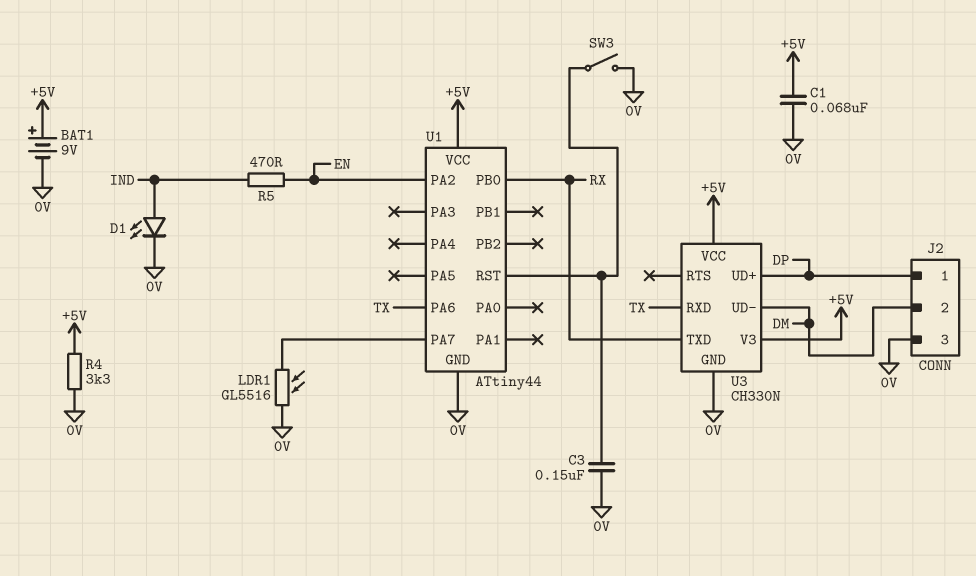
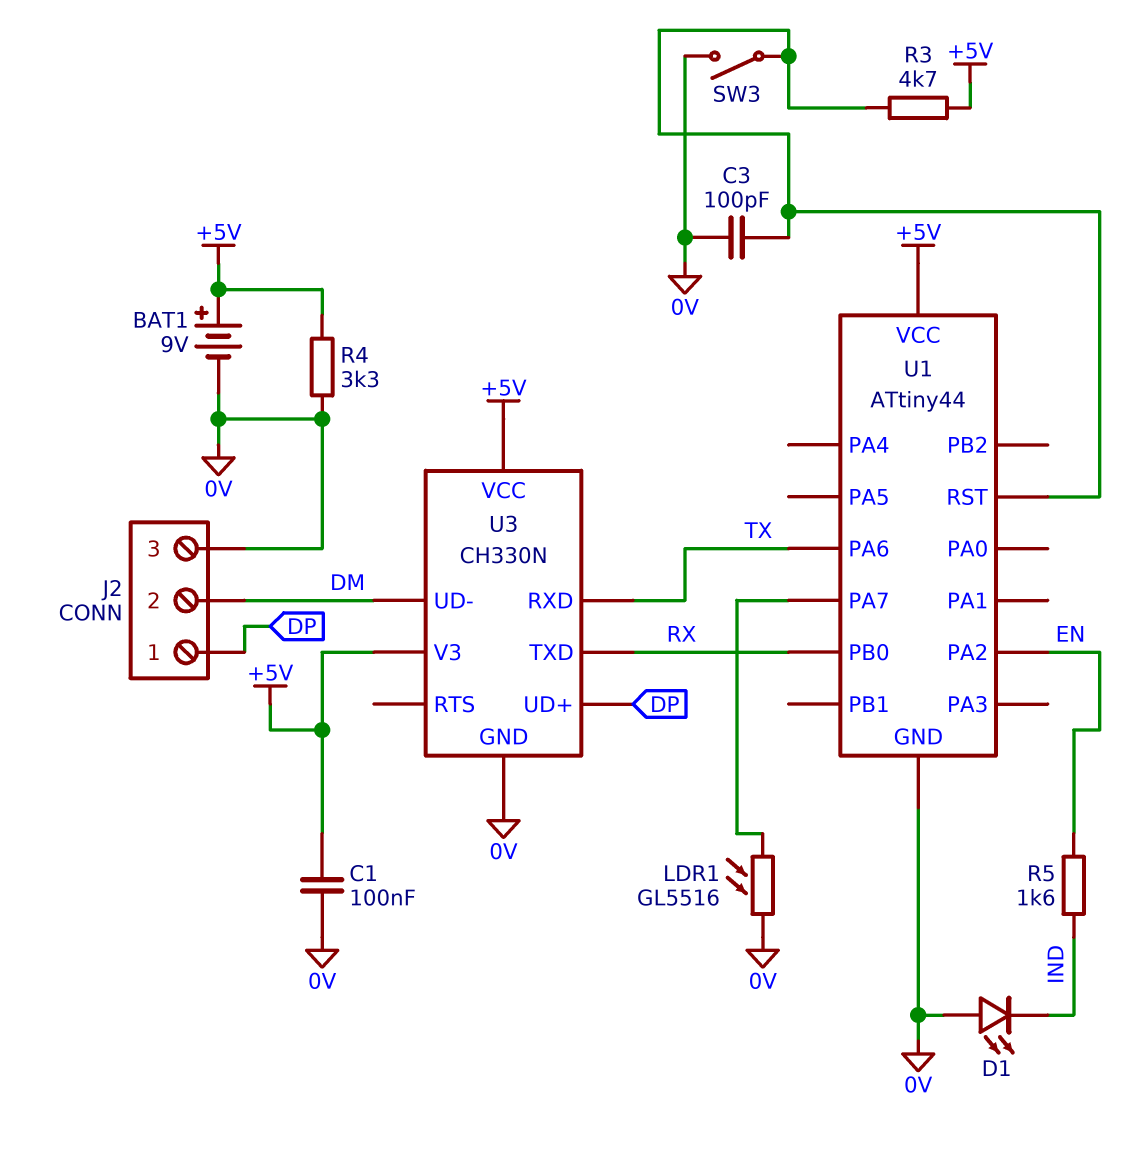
C1: 68nF (+5V, 0V) -> 100nF (+5V, 0V)
C3: 150nF (0V, U1/RST) -> 100pF (0V, U1/RST)
D1: LED (A IND, K 0V) -> LED (A 0V, K IND)
R3: none -> 4.7k (+5V, U1/RST)
R5: 470 (EN, IND) -> 1.6k (EN, IND)

